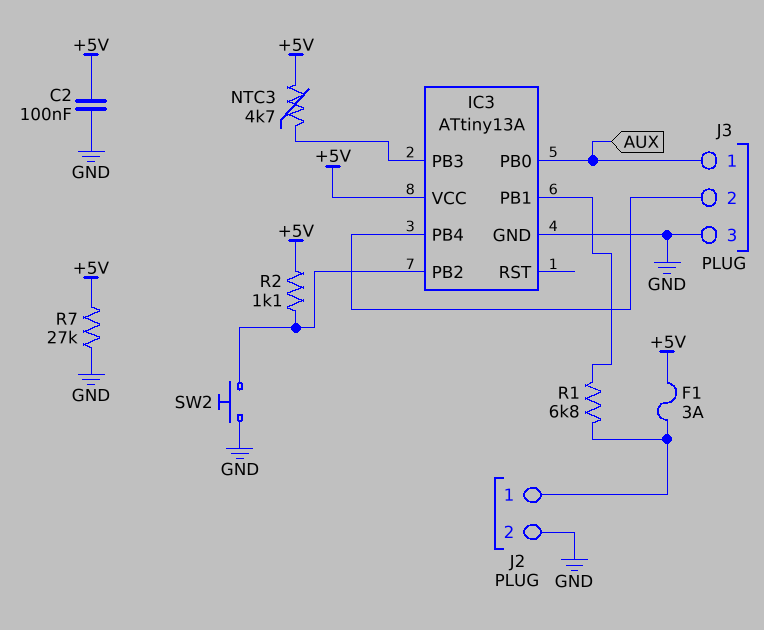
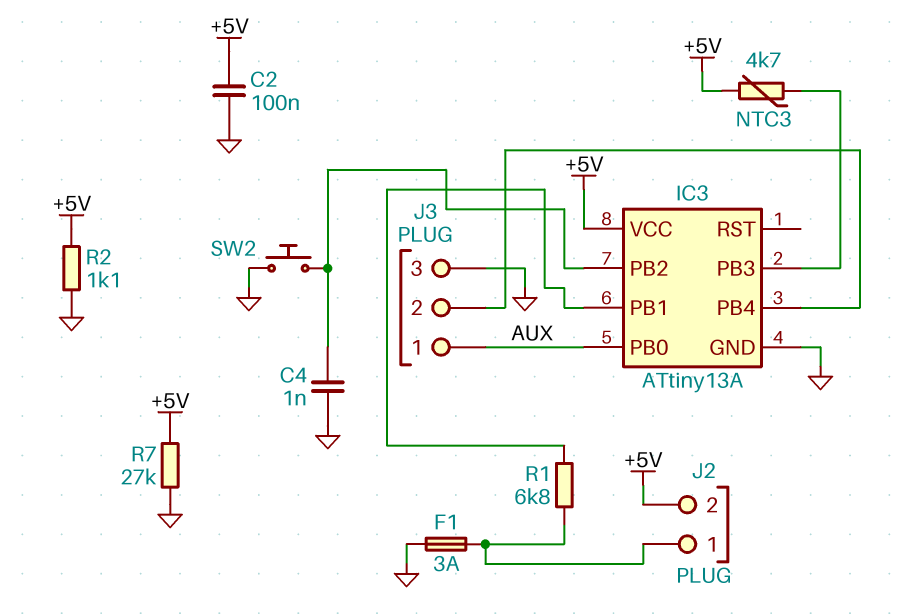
C4: none -> 1nF (GND, IC3/PB2)
F1: 3A (+5V, J2/1) -> 3A (GND, J2/1)
J2 pin 2: GND -> +5V
R2: 1.1k (+5V, IC3/PB2) -> 1.1k (+5V, GND)

